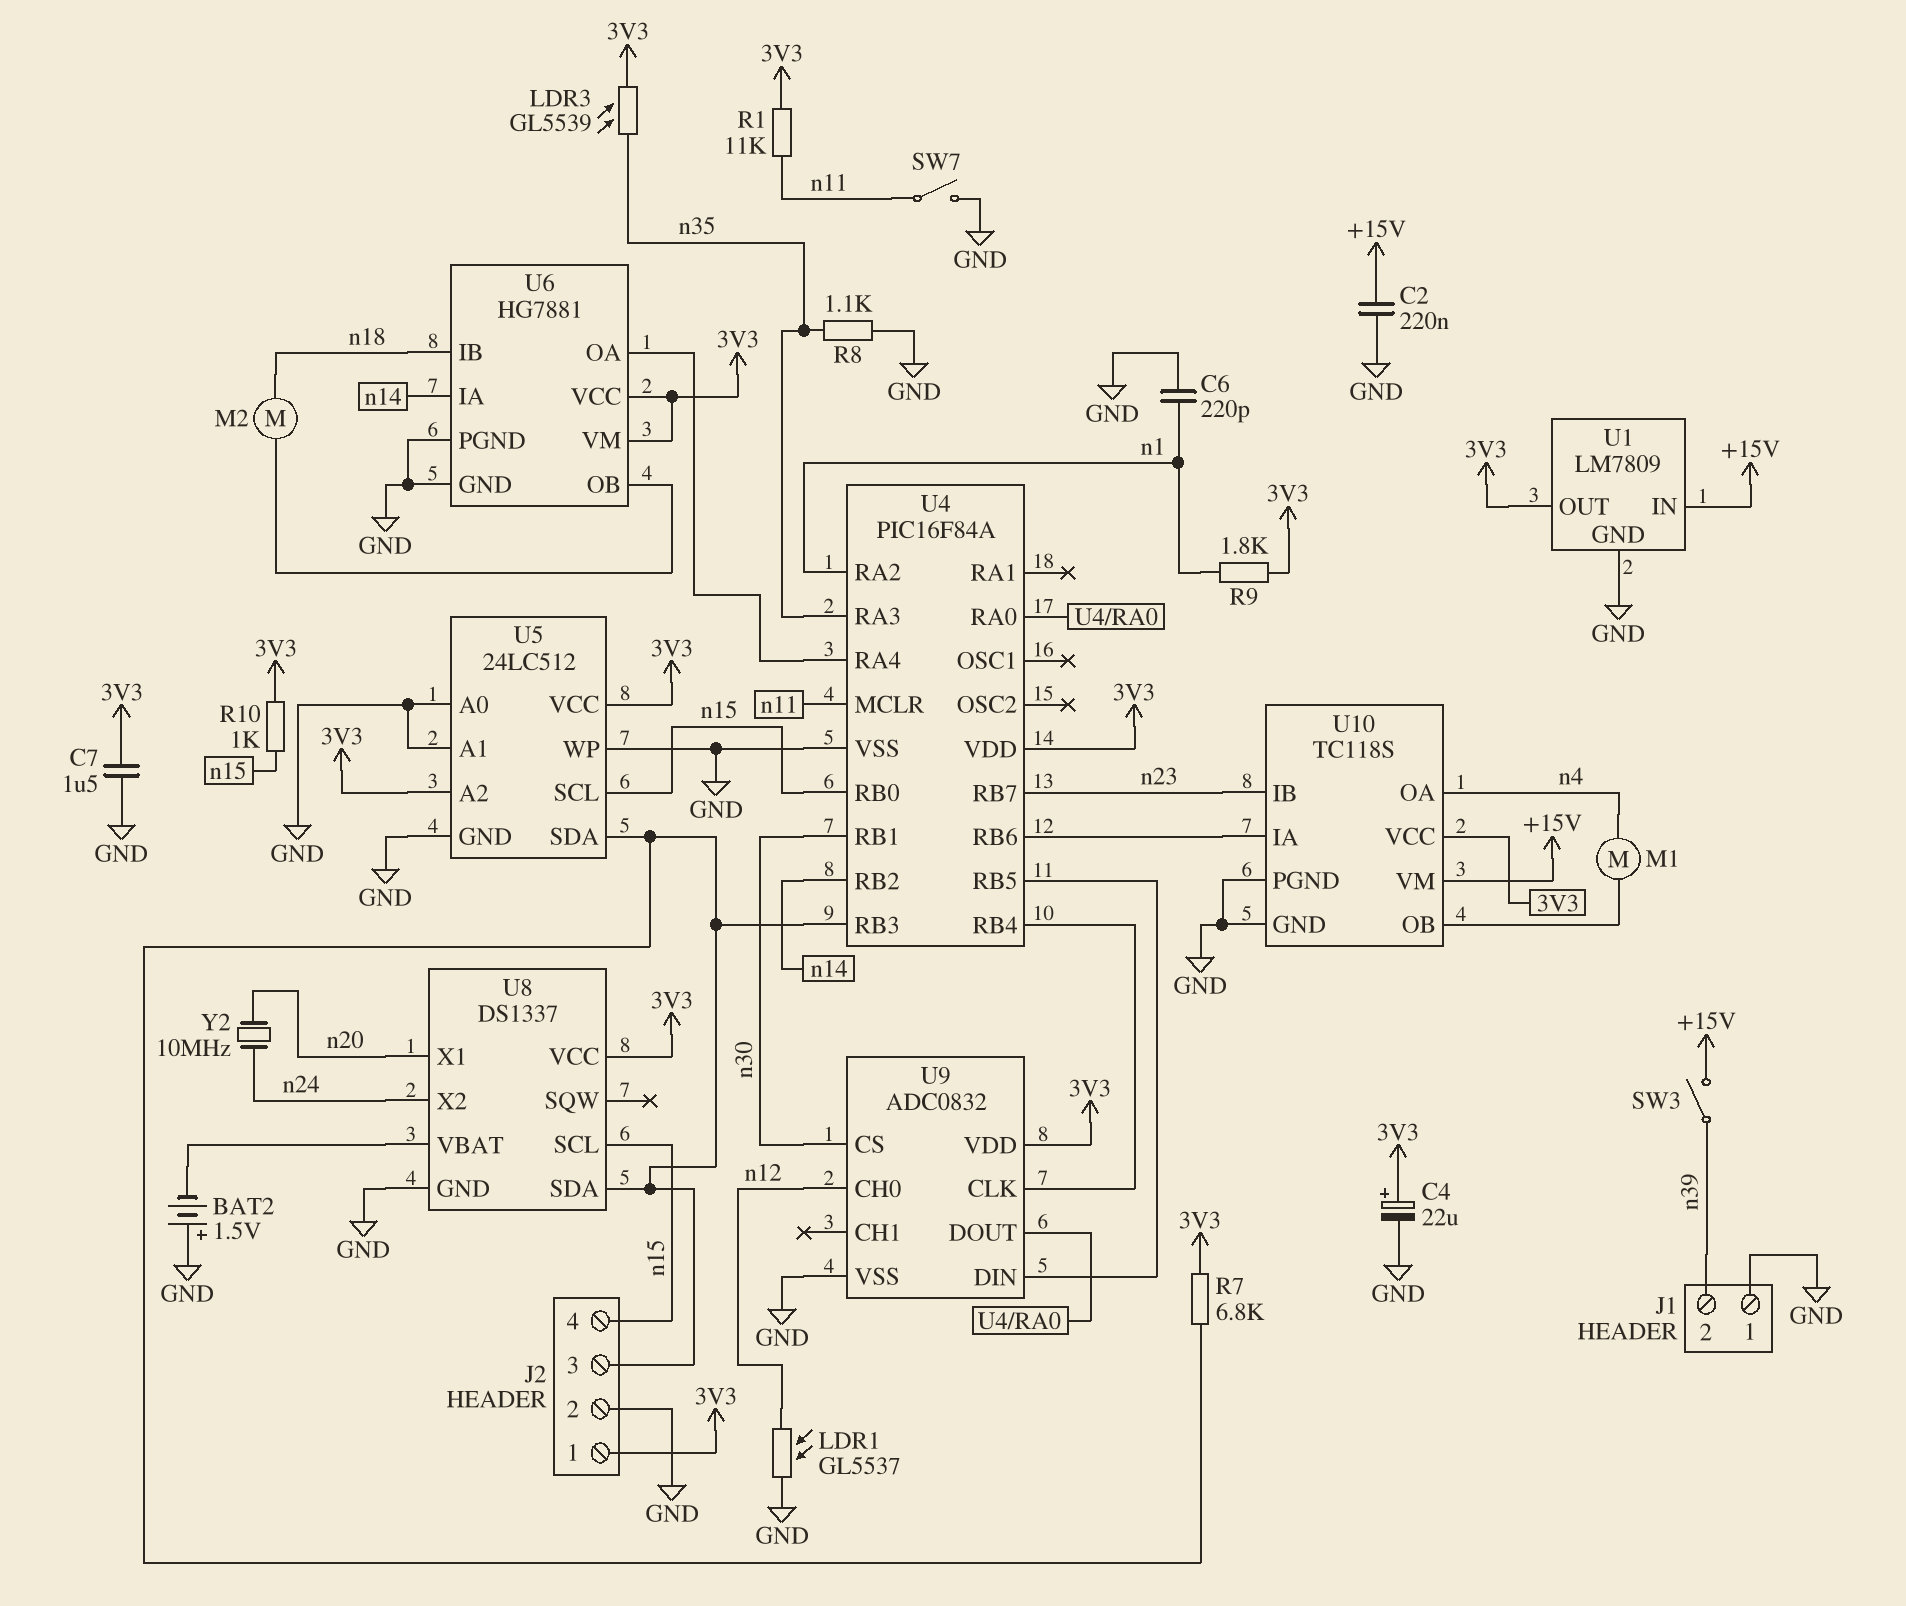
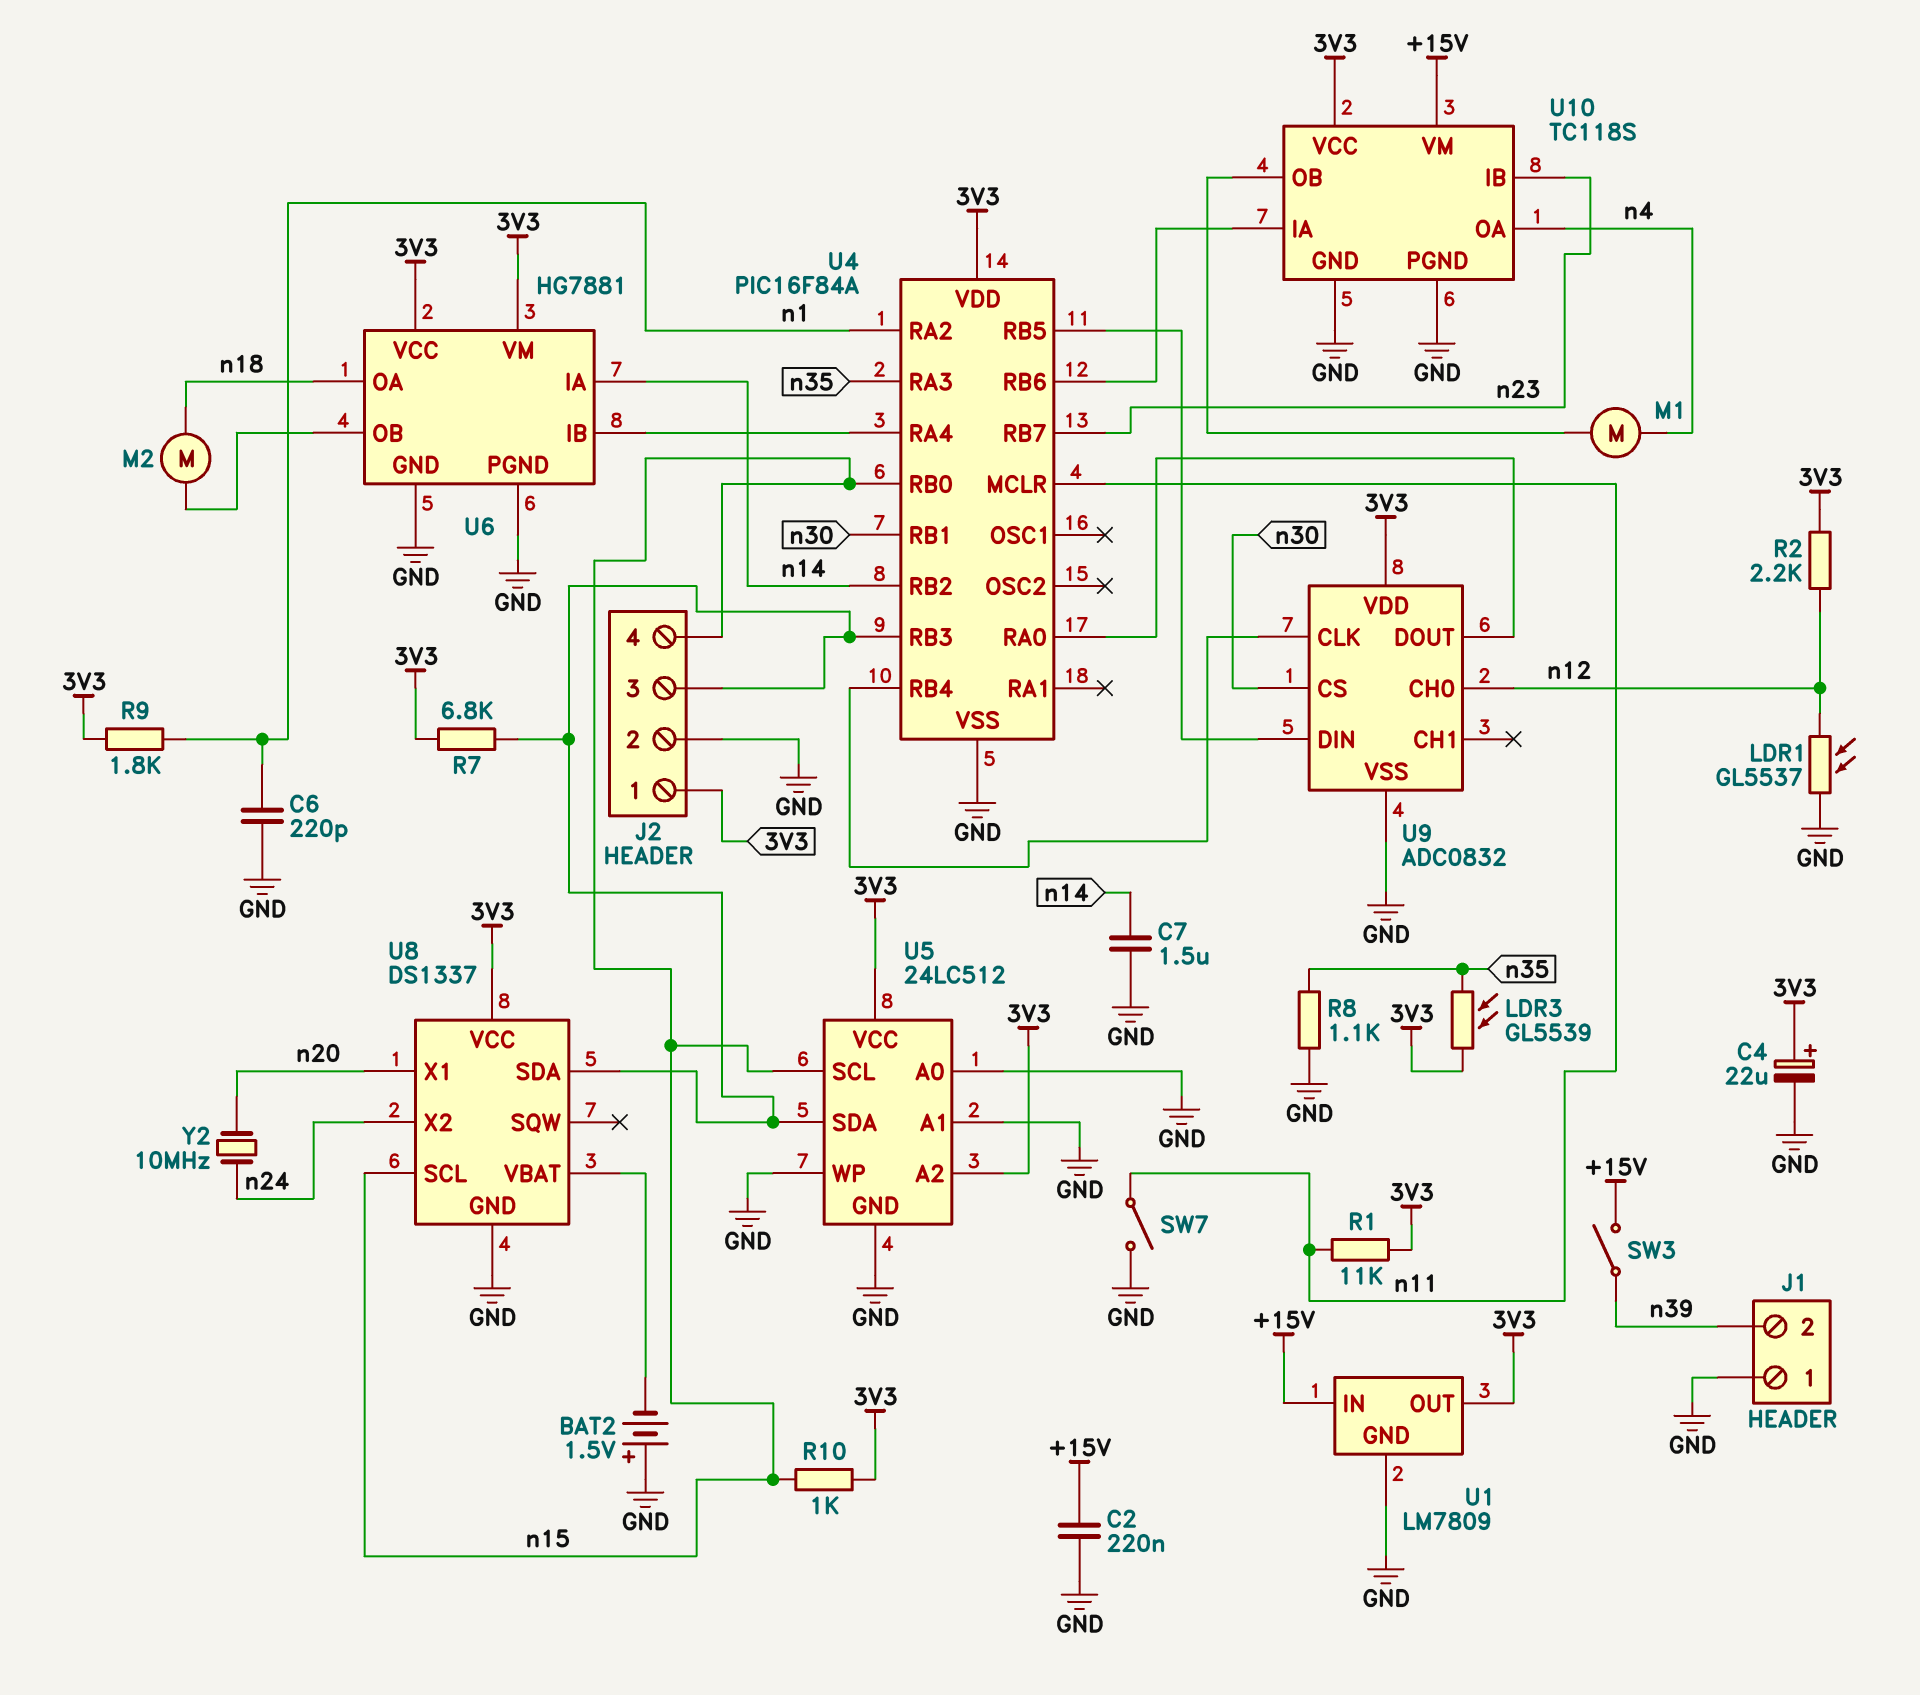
C7: 1.5uF (3V3, GND) -> 1.5uF (GND, n14)
R2: none -> 2.2k (3V3, n12)
U6 pin IB: n18 -> U4/RA4
U6 pin OA: U4/RA4 -> n18

